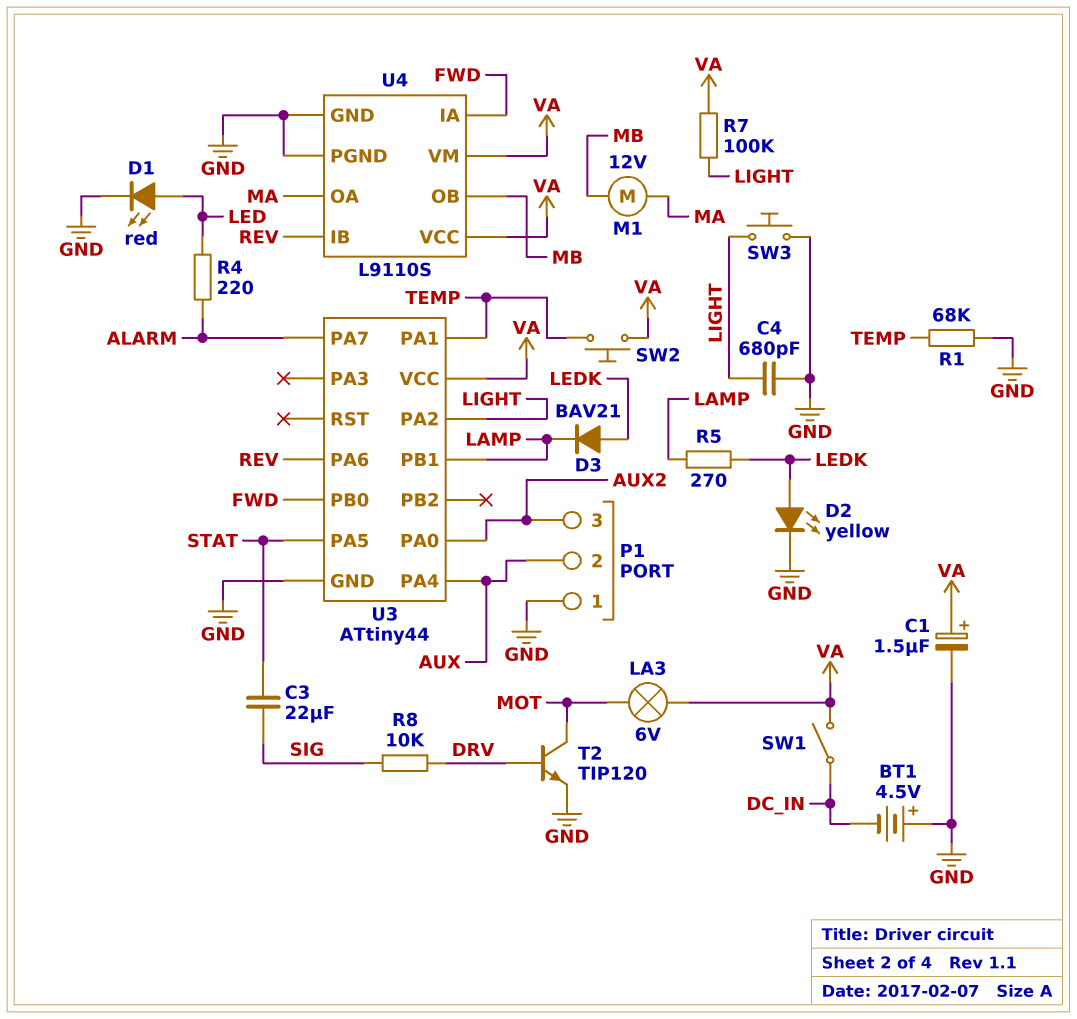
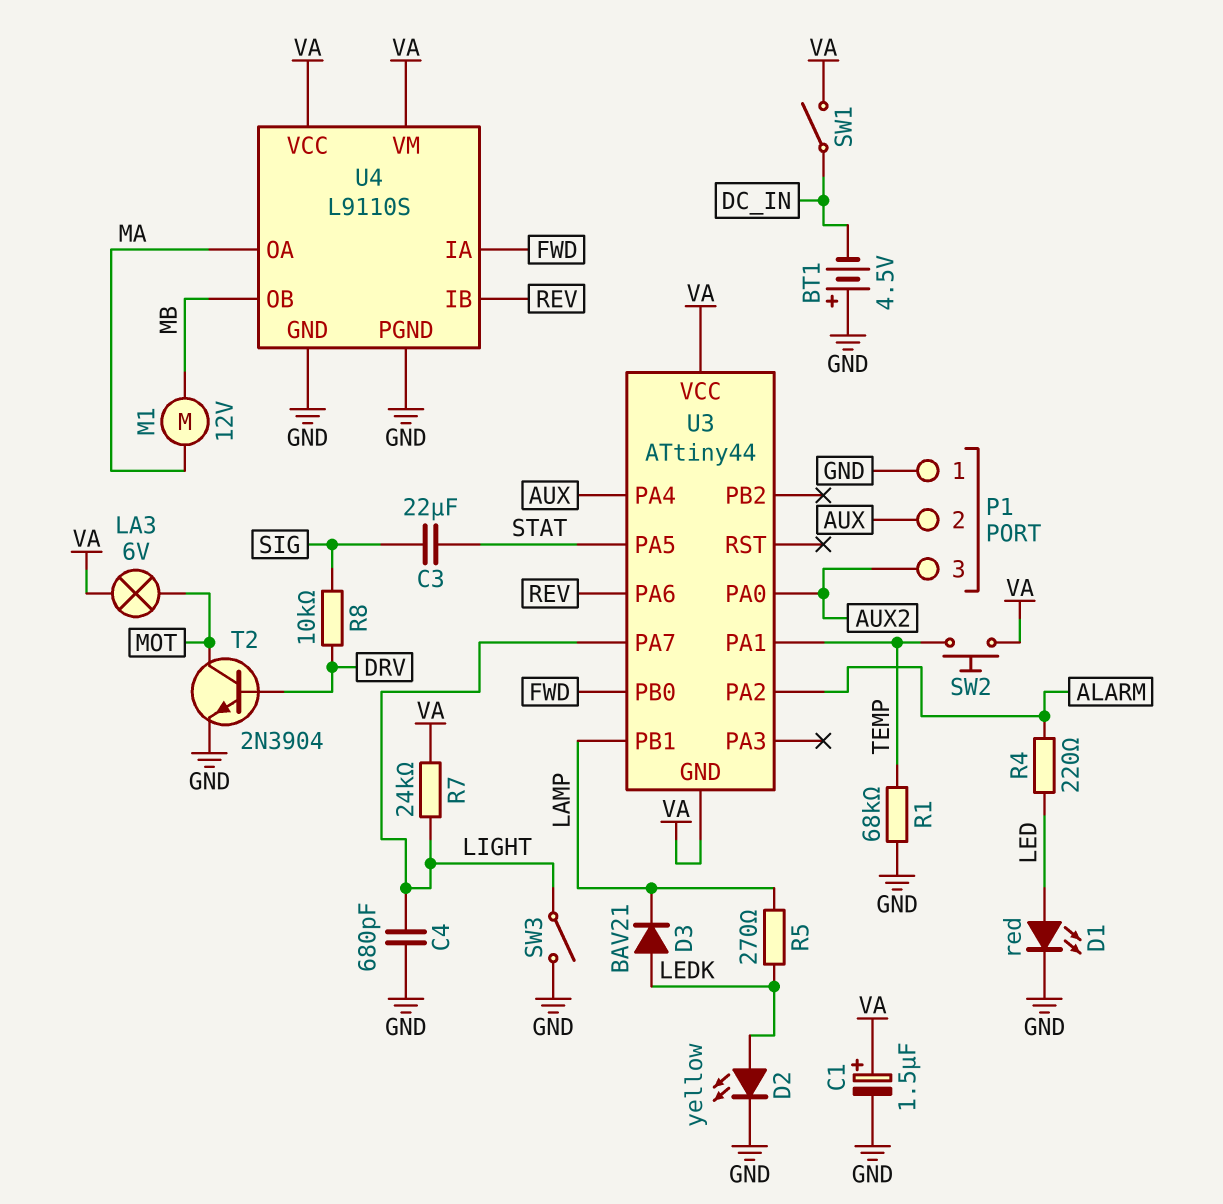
R7: 100k (LIGHT, VA) -> 24k (LIGHT, VA)
SW3: button (GND, LIGHT) -> switch (GND, LIGHT)
T2: NPN TIP120 (B DRV, C MOT, E GND) -> NPN 2N3904 (B DRV, C MOT, E GND)
U3 pin GND: GND -> VA
U3 pin PA2: LIGHT -> ALARM
U3 pin PA7: ALARM -> LIGHT

